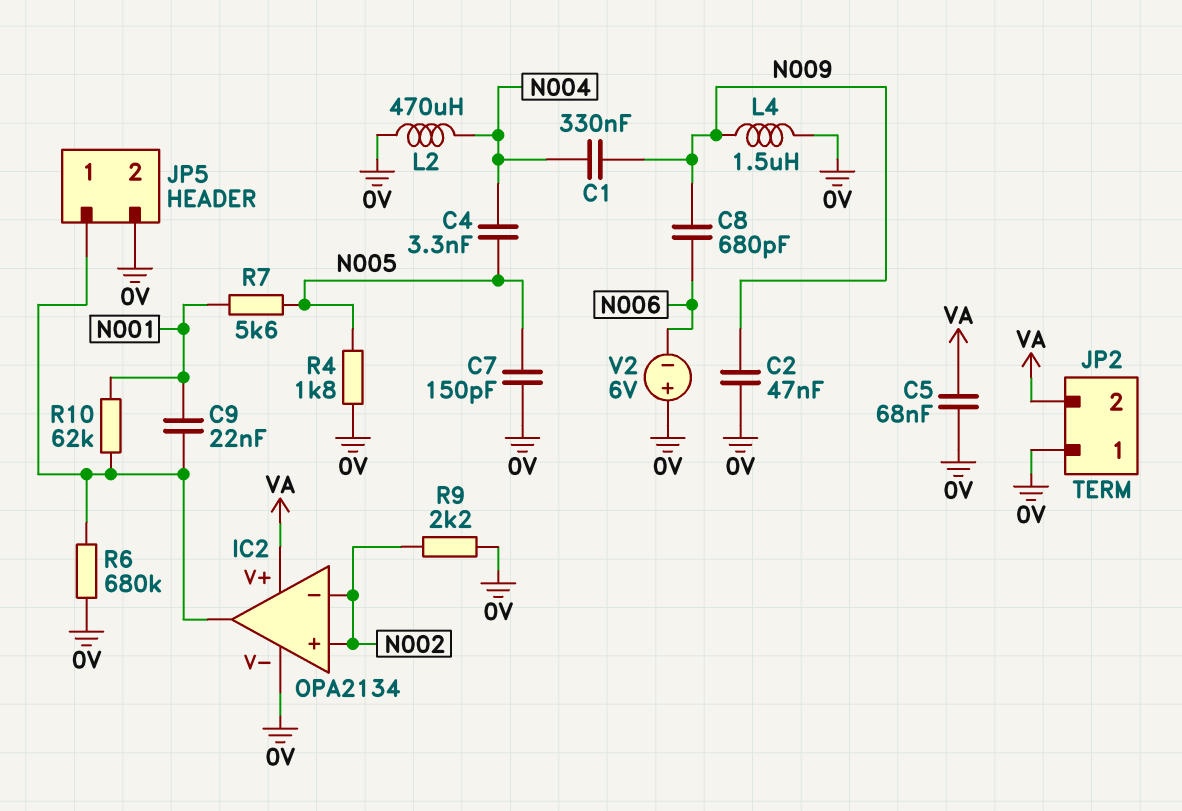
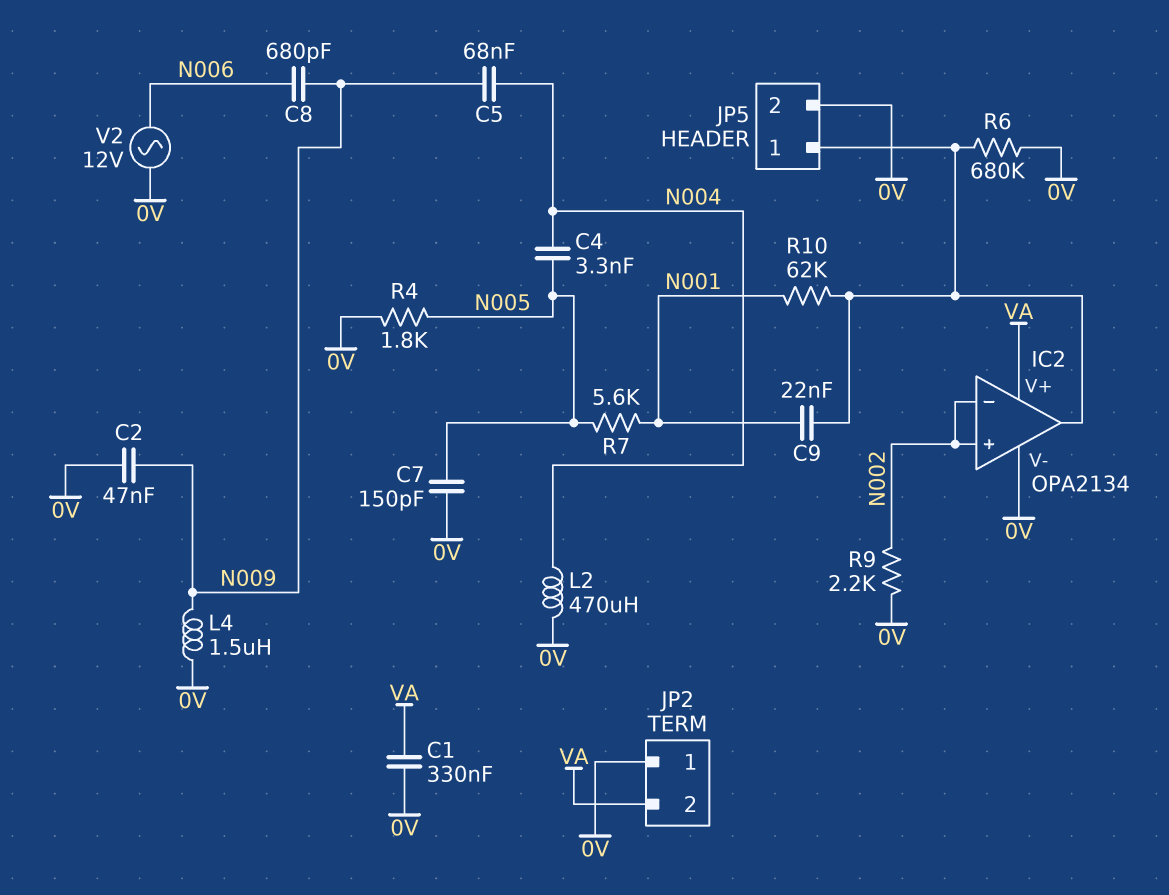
C1: 330nF (N004, N009) -> 330nF (0V, VA)
C5: 68nF (0V, VA) -> 68nF (N004, N009)
V2: 6V (plus 0V, minus N006) -> AC 12V (0V, N006)

